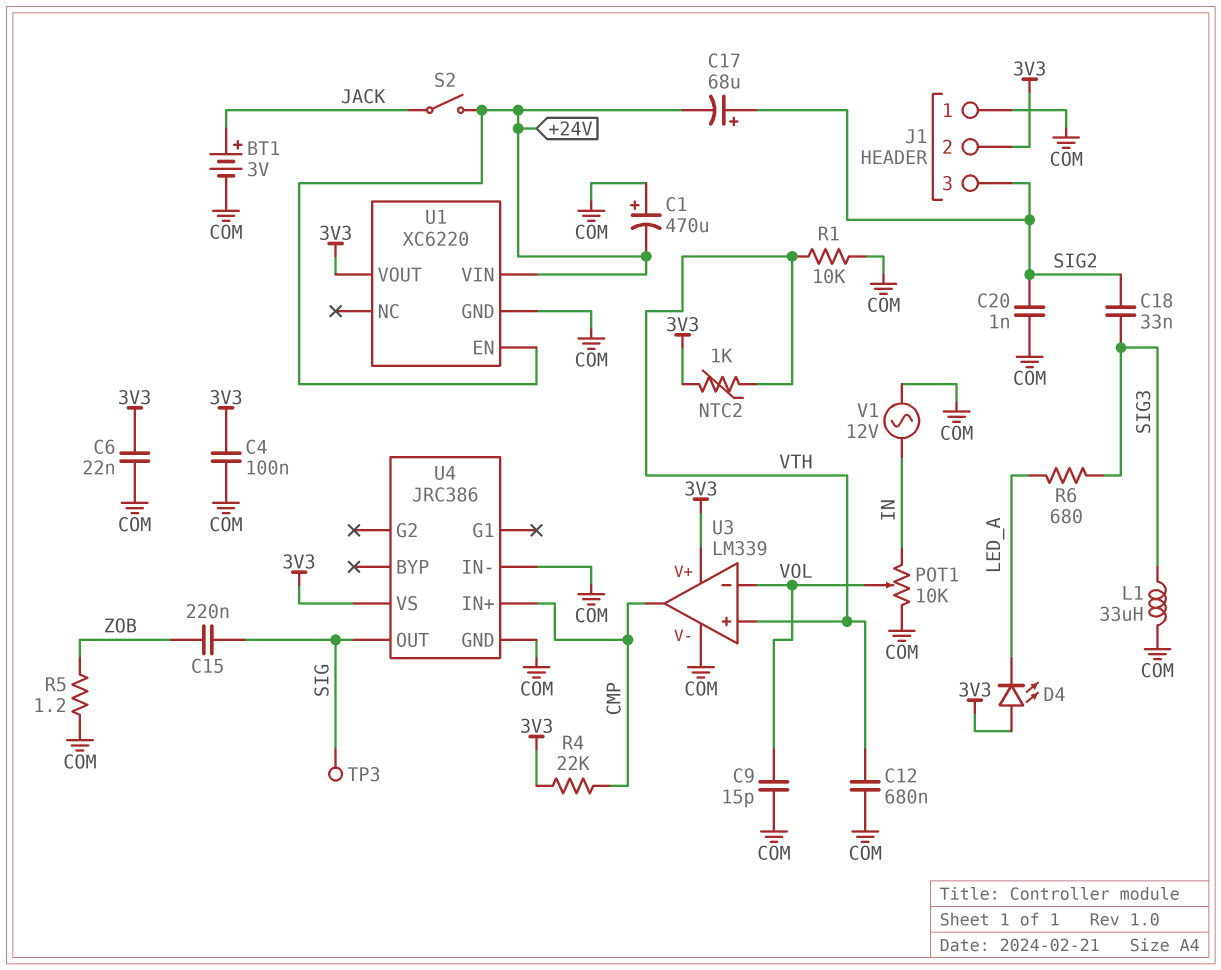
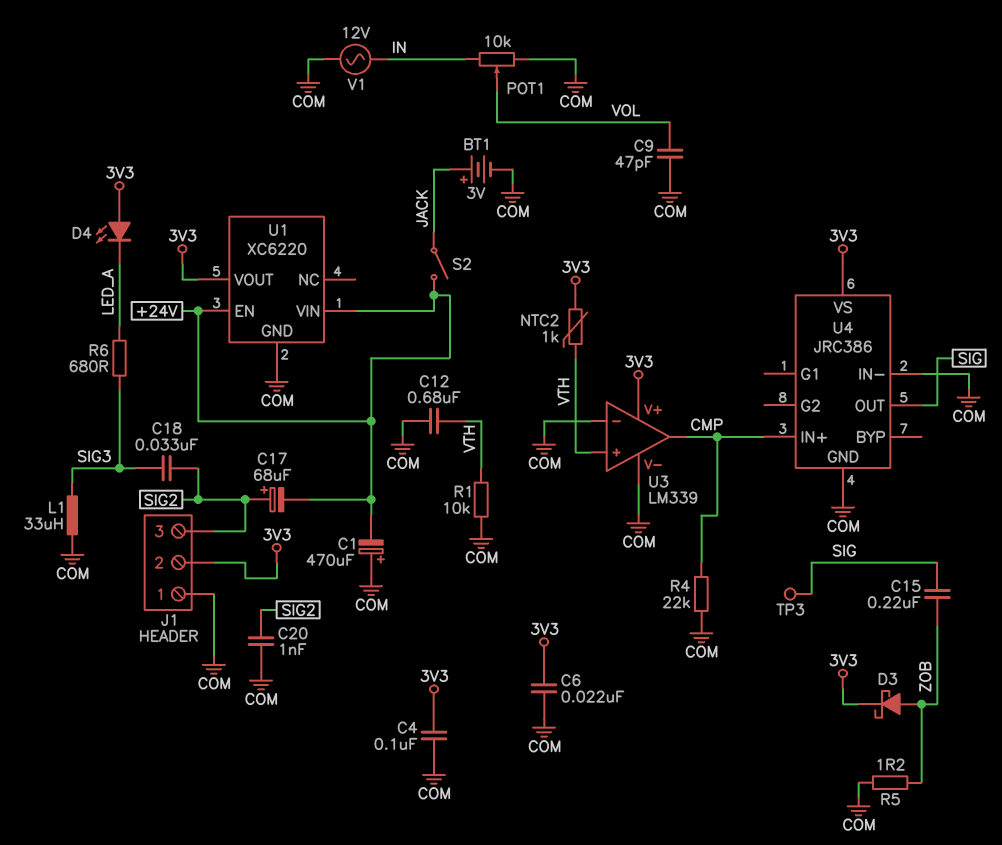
C9: 15pF (COM, VOL) -> 47pF (COM, VOL)
D3: none -> schottky (A ZOB, K 3V3)
R4: 22k (3V3, CMP) -> 22k (CMP, COM)
U3 pin in-: VOL -> COM

